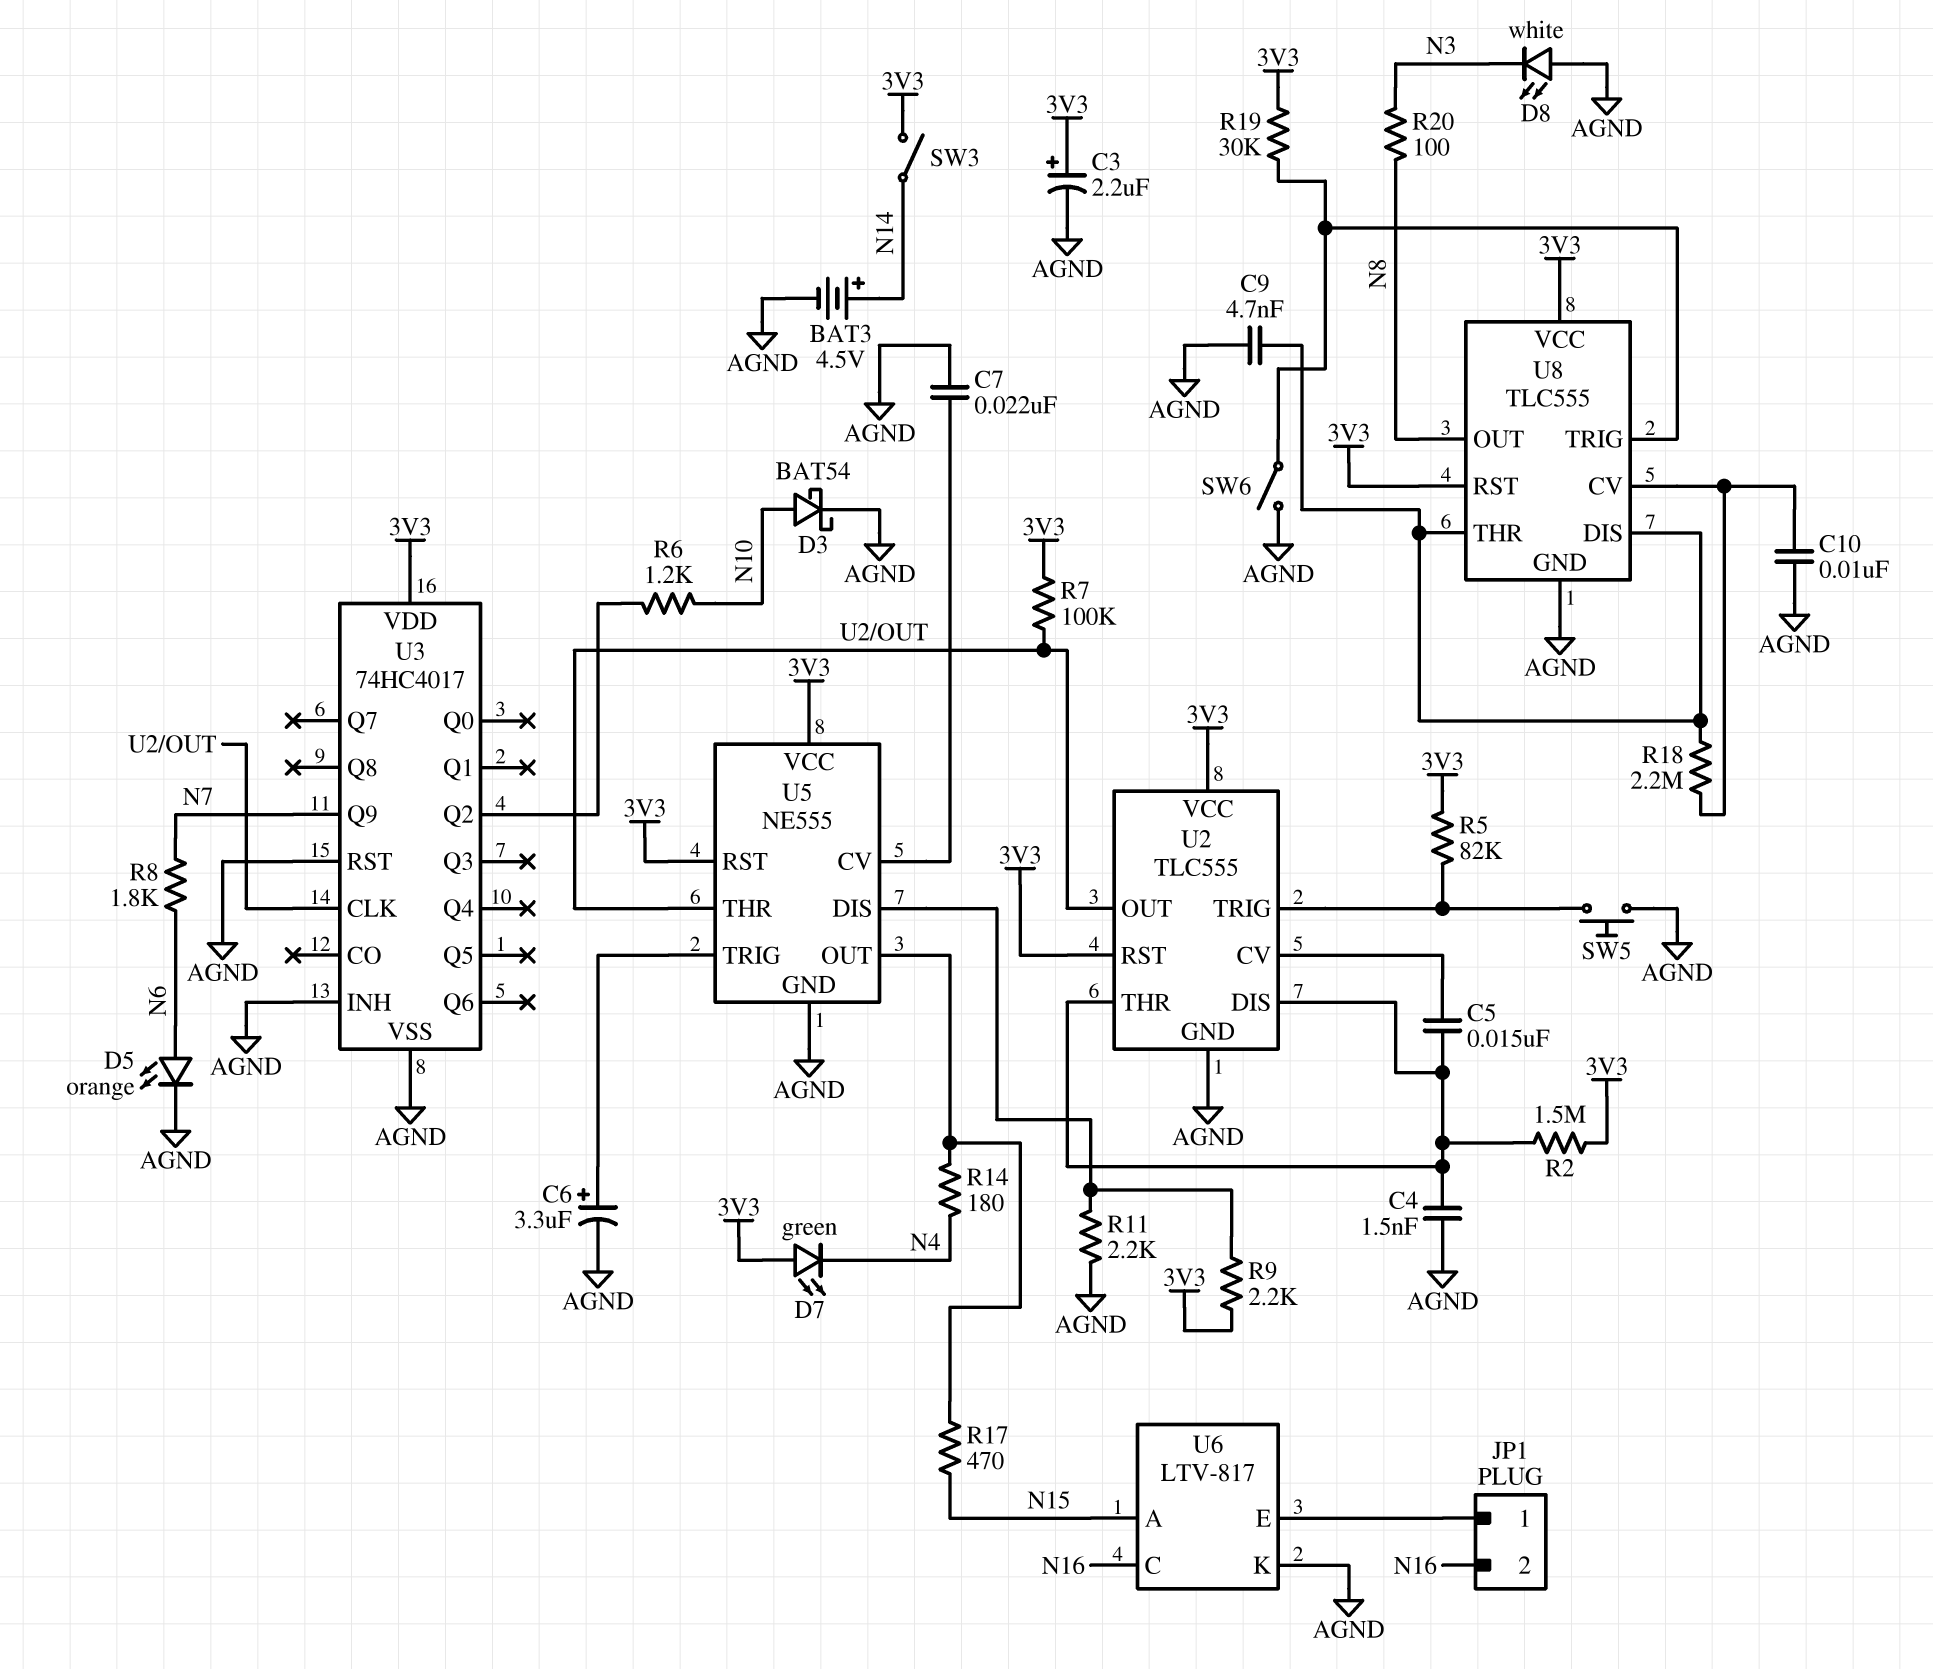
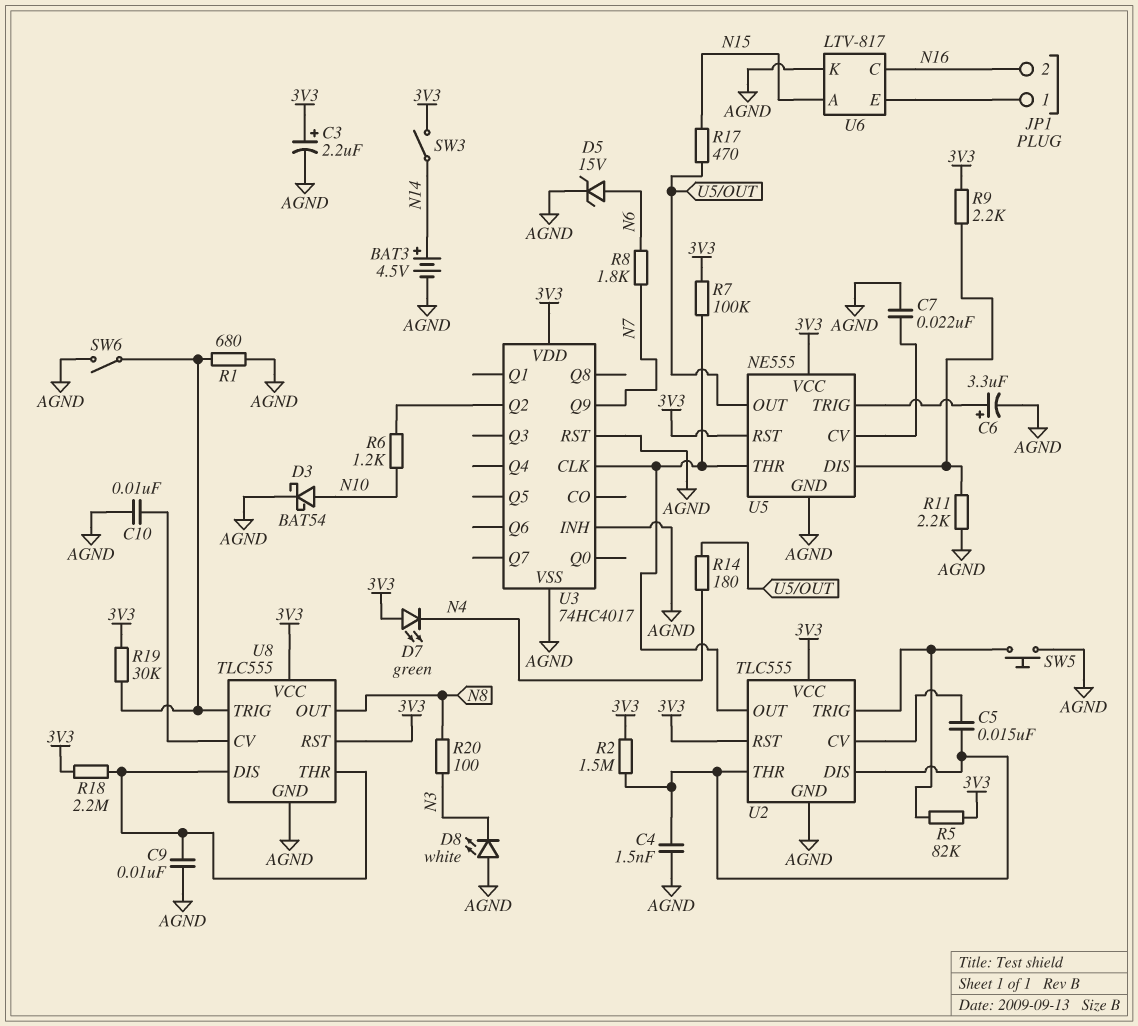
C9: 4.7nF (AGND, U8/DIS) -> 10nF (AGND, U8/DIS)
D5: LED orange (A N6, K AGND) -> zener 15V (A N6, K AGND)
R1: none -> 680 (AGND, U8/TRIG)
R18: 2.2M (U8/CV, U8/DIS) -> 2.2M (3V3, U8/DIS)

